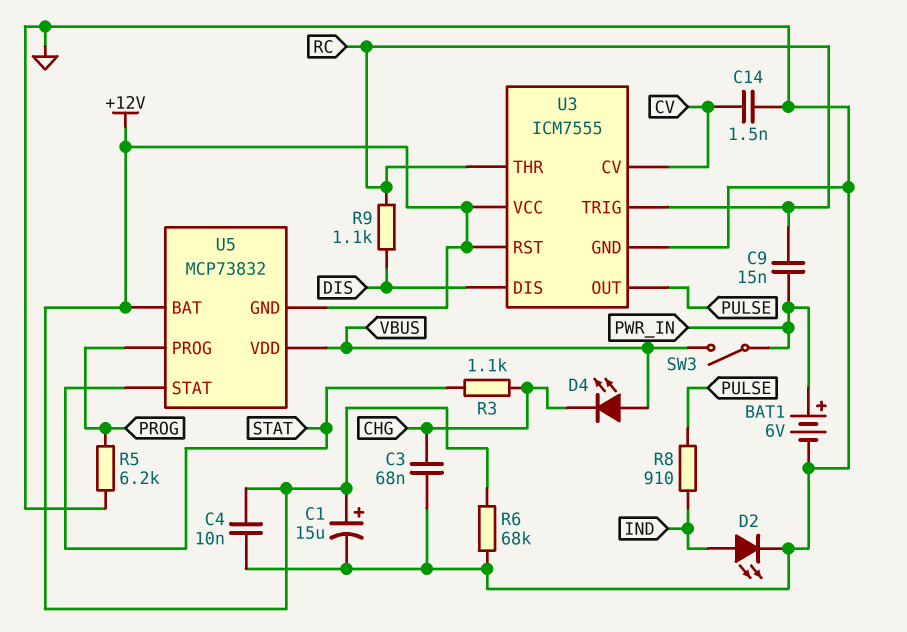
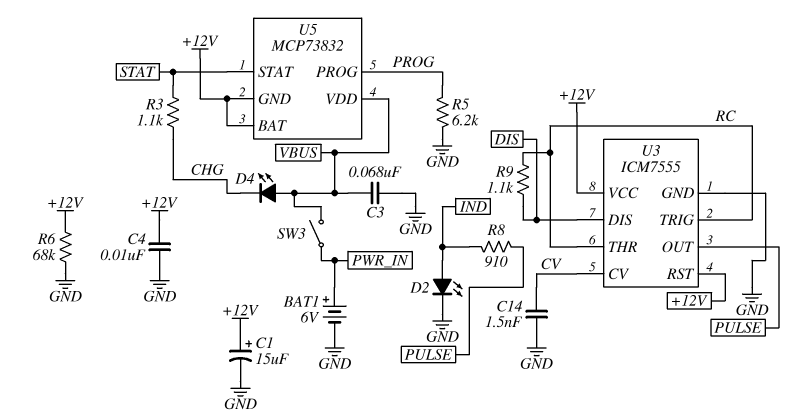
C3: 68nF (CHG, GND) -> 68nF (GND, VBUS)
C9: 15nF (PWR_IN, RC) -> none

